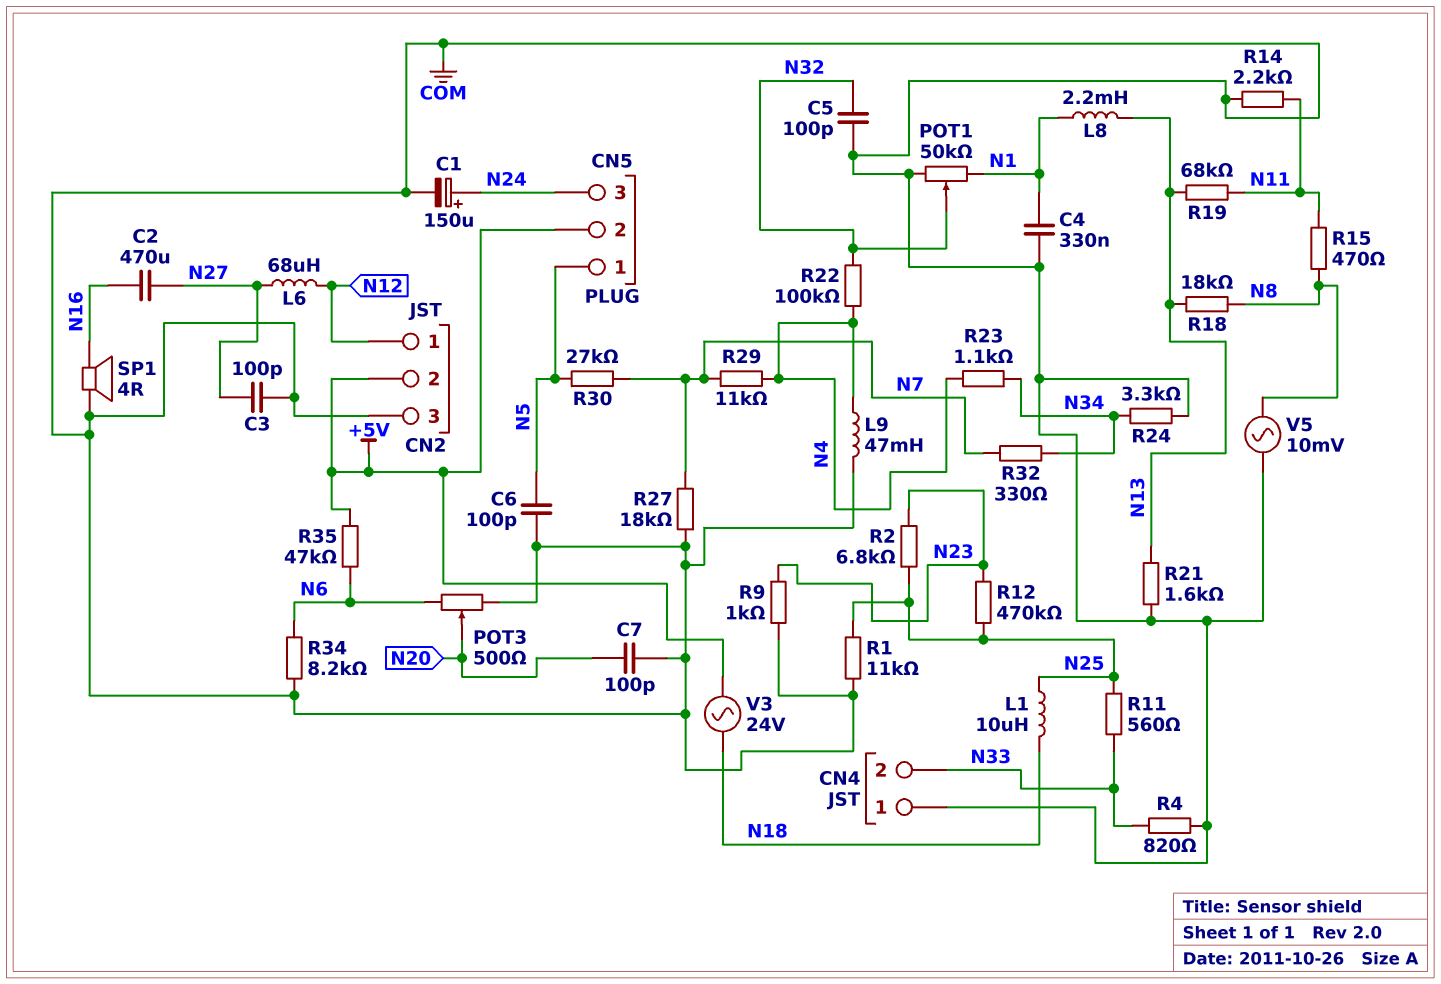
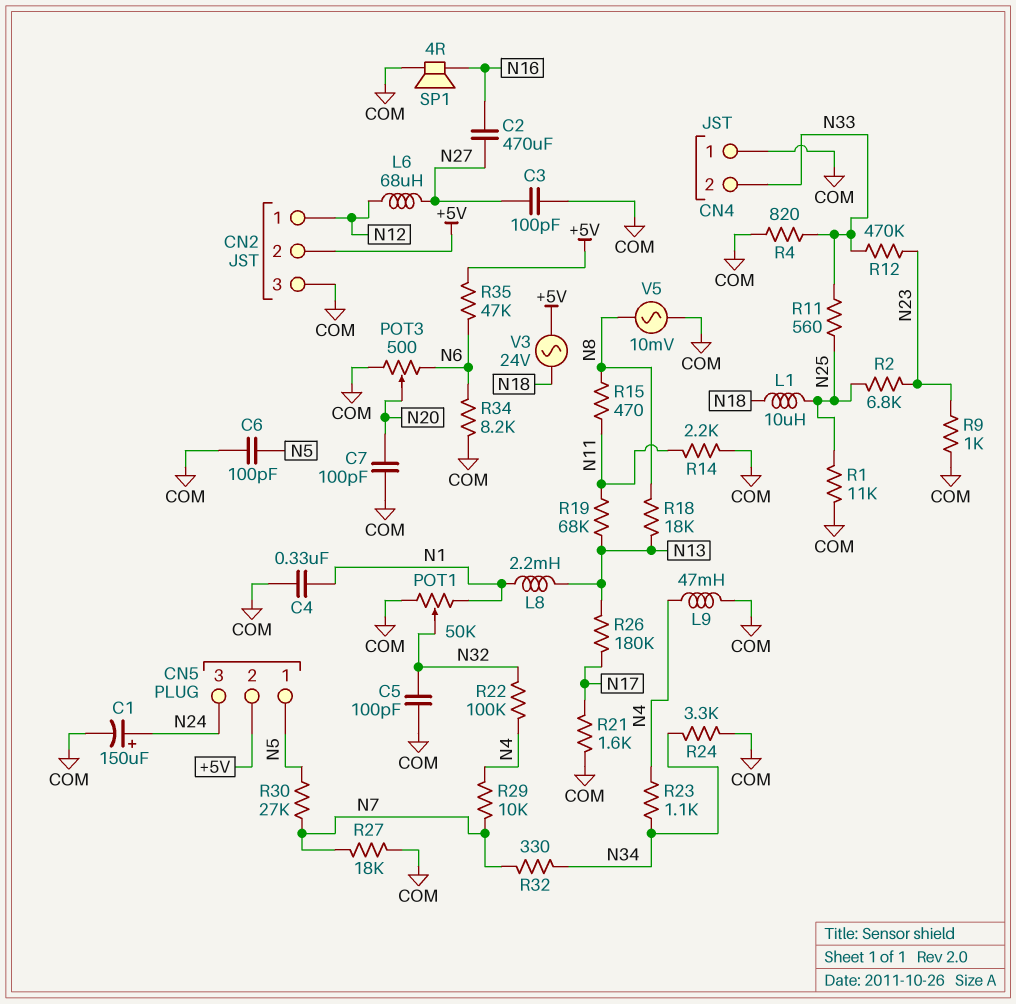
R12: 470k (N23, N25) -> 470k (N23, N33)
R21: 1.6k (COM, N13) -> 1.6k (COM, N17)
R26: none -> 180k (N13, N17)
R29: 11k (N4, N7) -> 10k (N4, N7)

